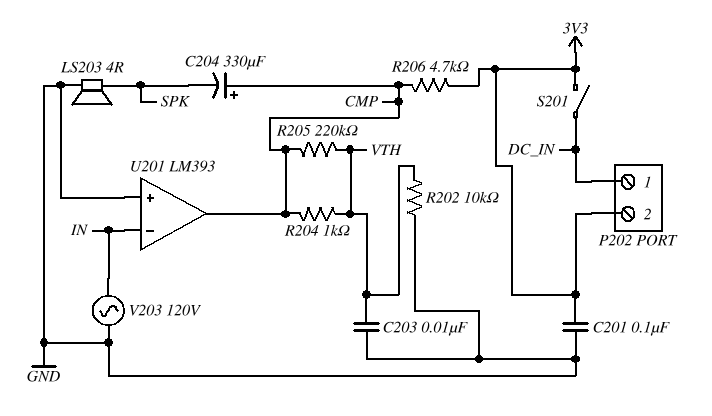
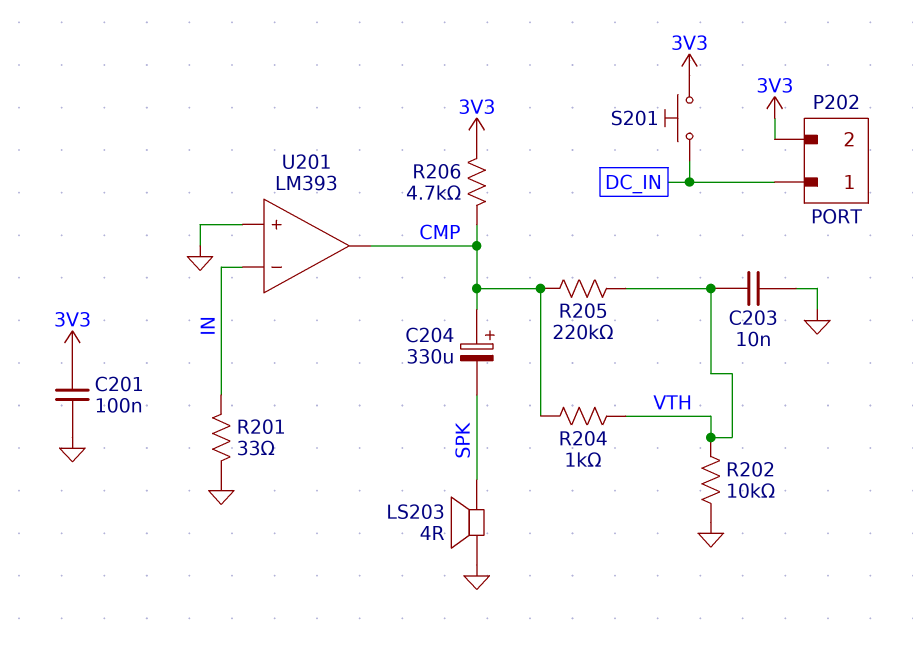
R201: none -> 33 (GND, IN)
S201: switch (3V3, DC_IN) -> button (3V3, DC_IN)
V203: AC 120V (GND, IN) -> none

